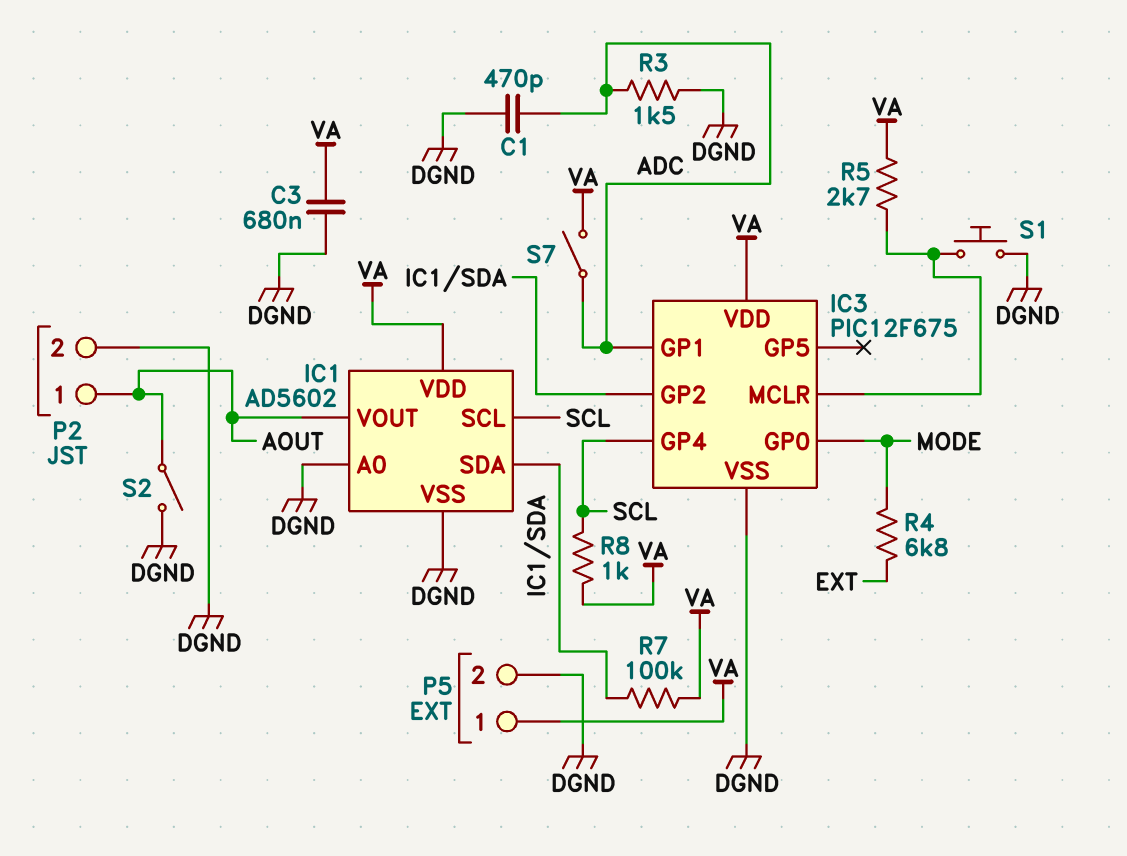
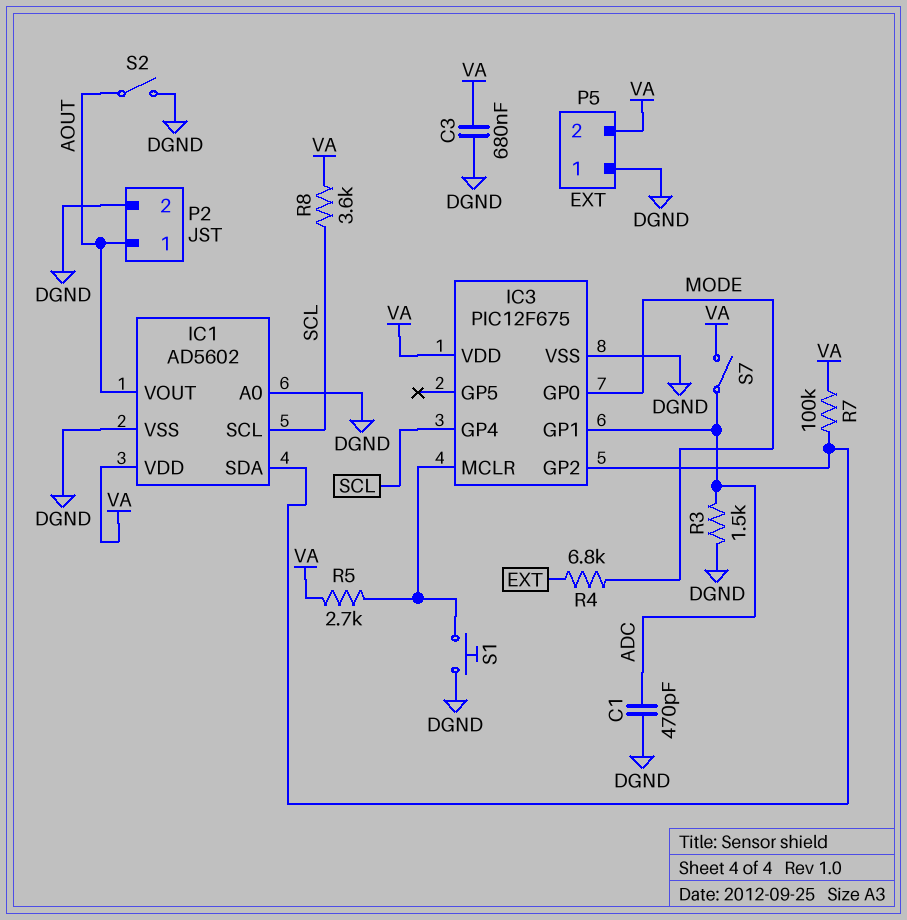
P5 pin 1: VA -> DGND
P5 pin 2: DGND -> VA
R8: 1k (SCL, VA) -> 3.6k (SCL, VA)

